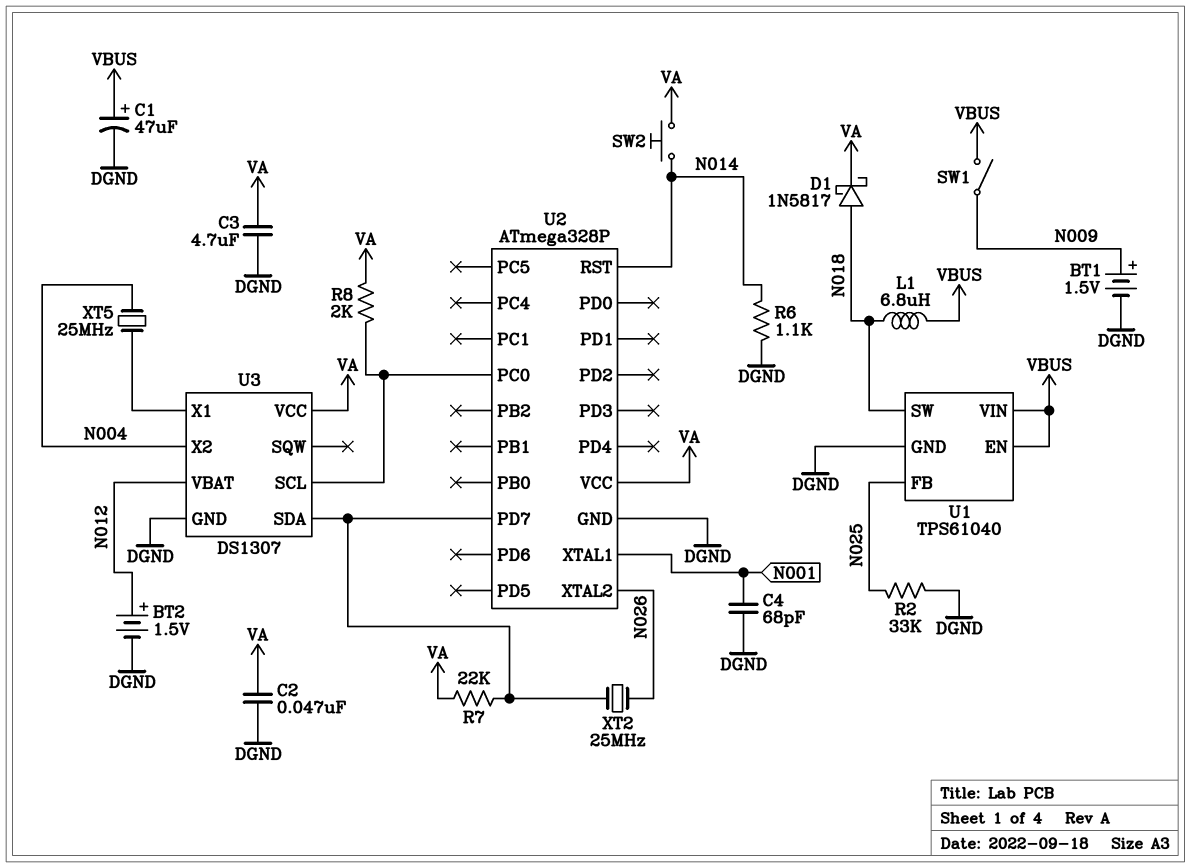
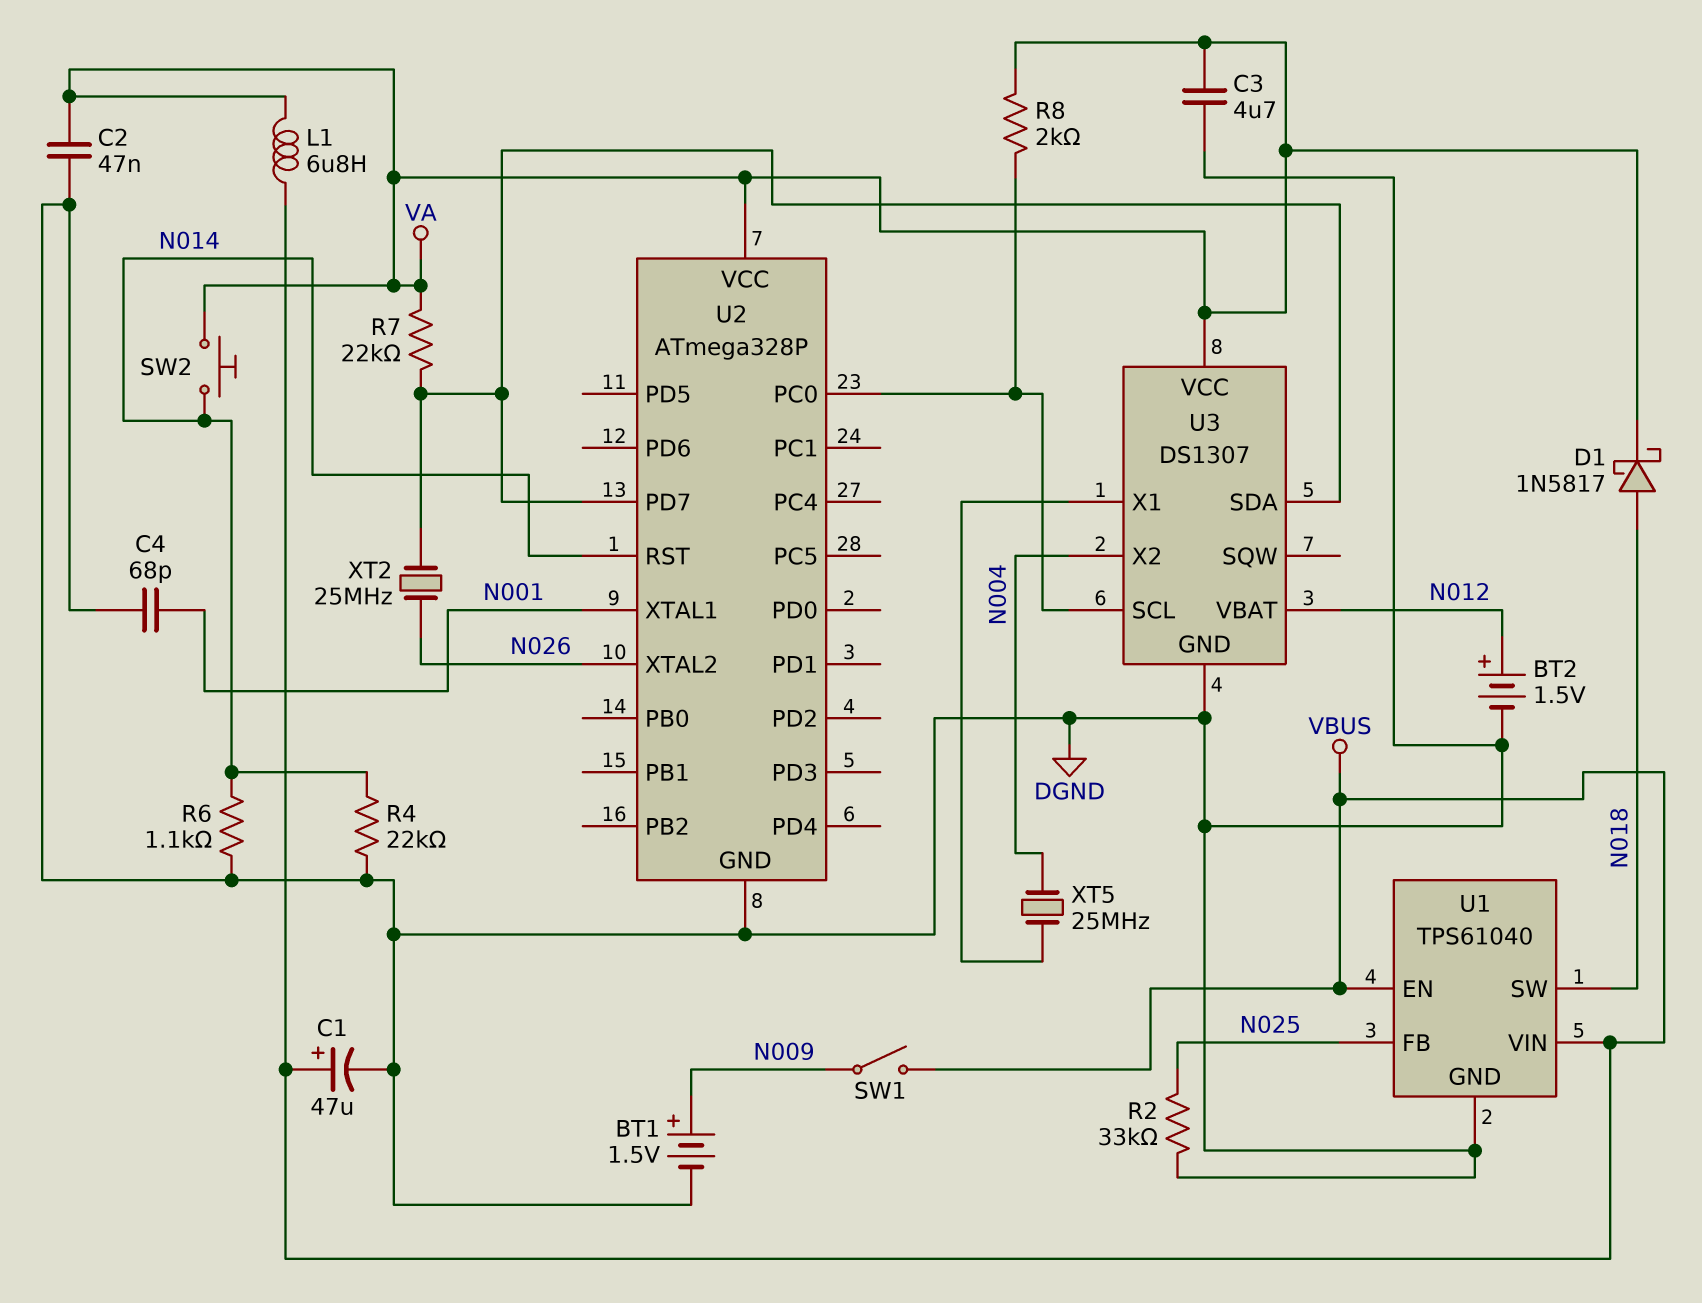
L1: 6.8uH (N018, VBUS) -> 6.8uH (VA, VBUS)
R4: none -> 22k (DGND, N014)

